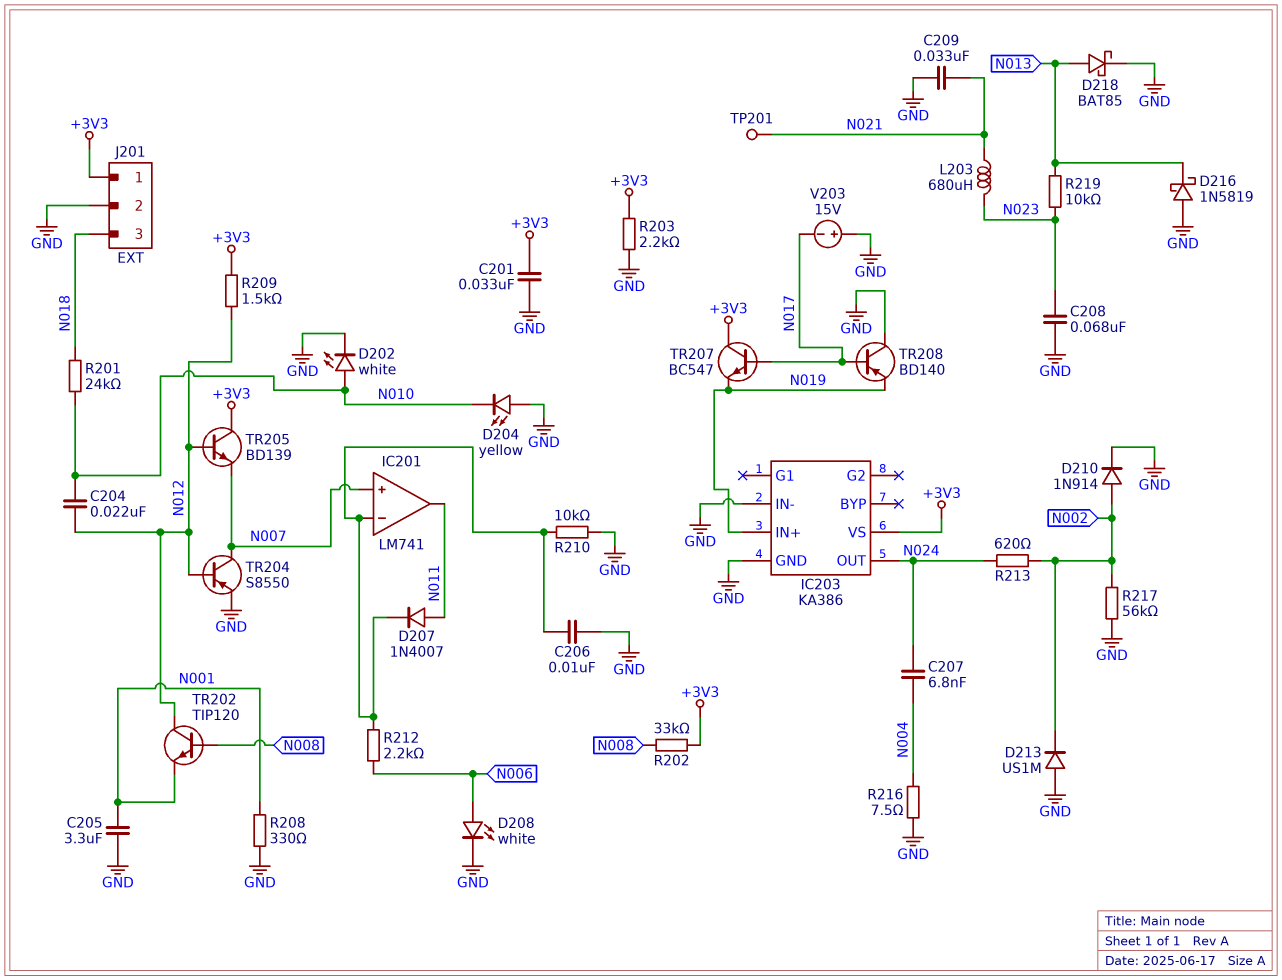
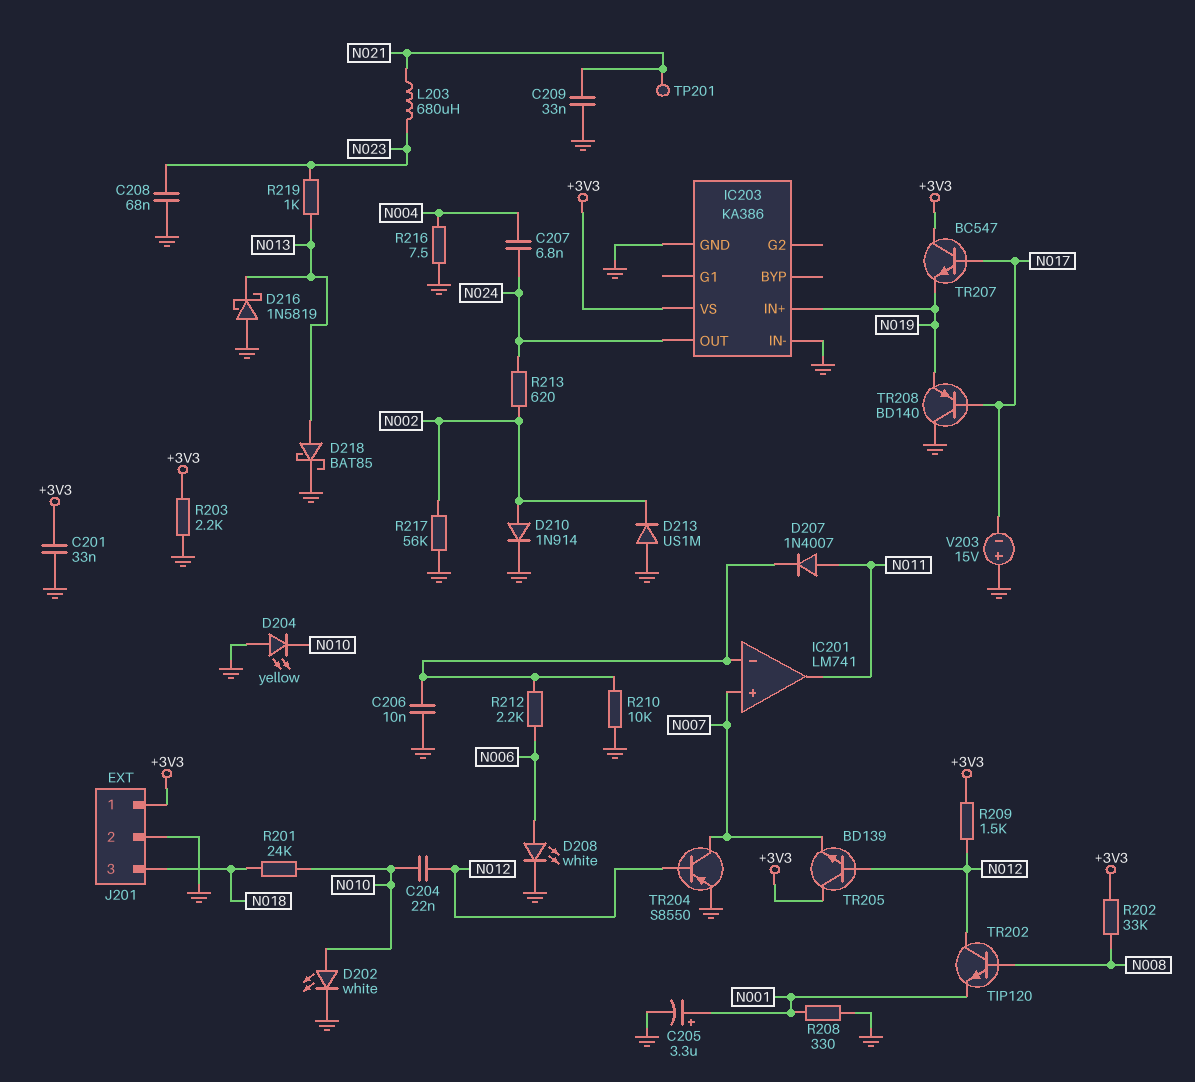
C205: 3.3uF (GND, N001) -> 3.3uF (plus N001, minus GND)
R219: 10k (N013, N023) -> 1k (N013, N023)

